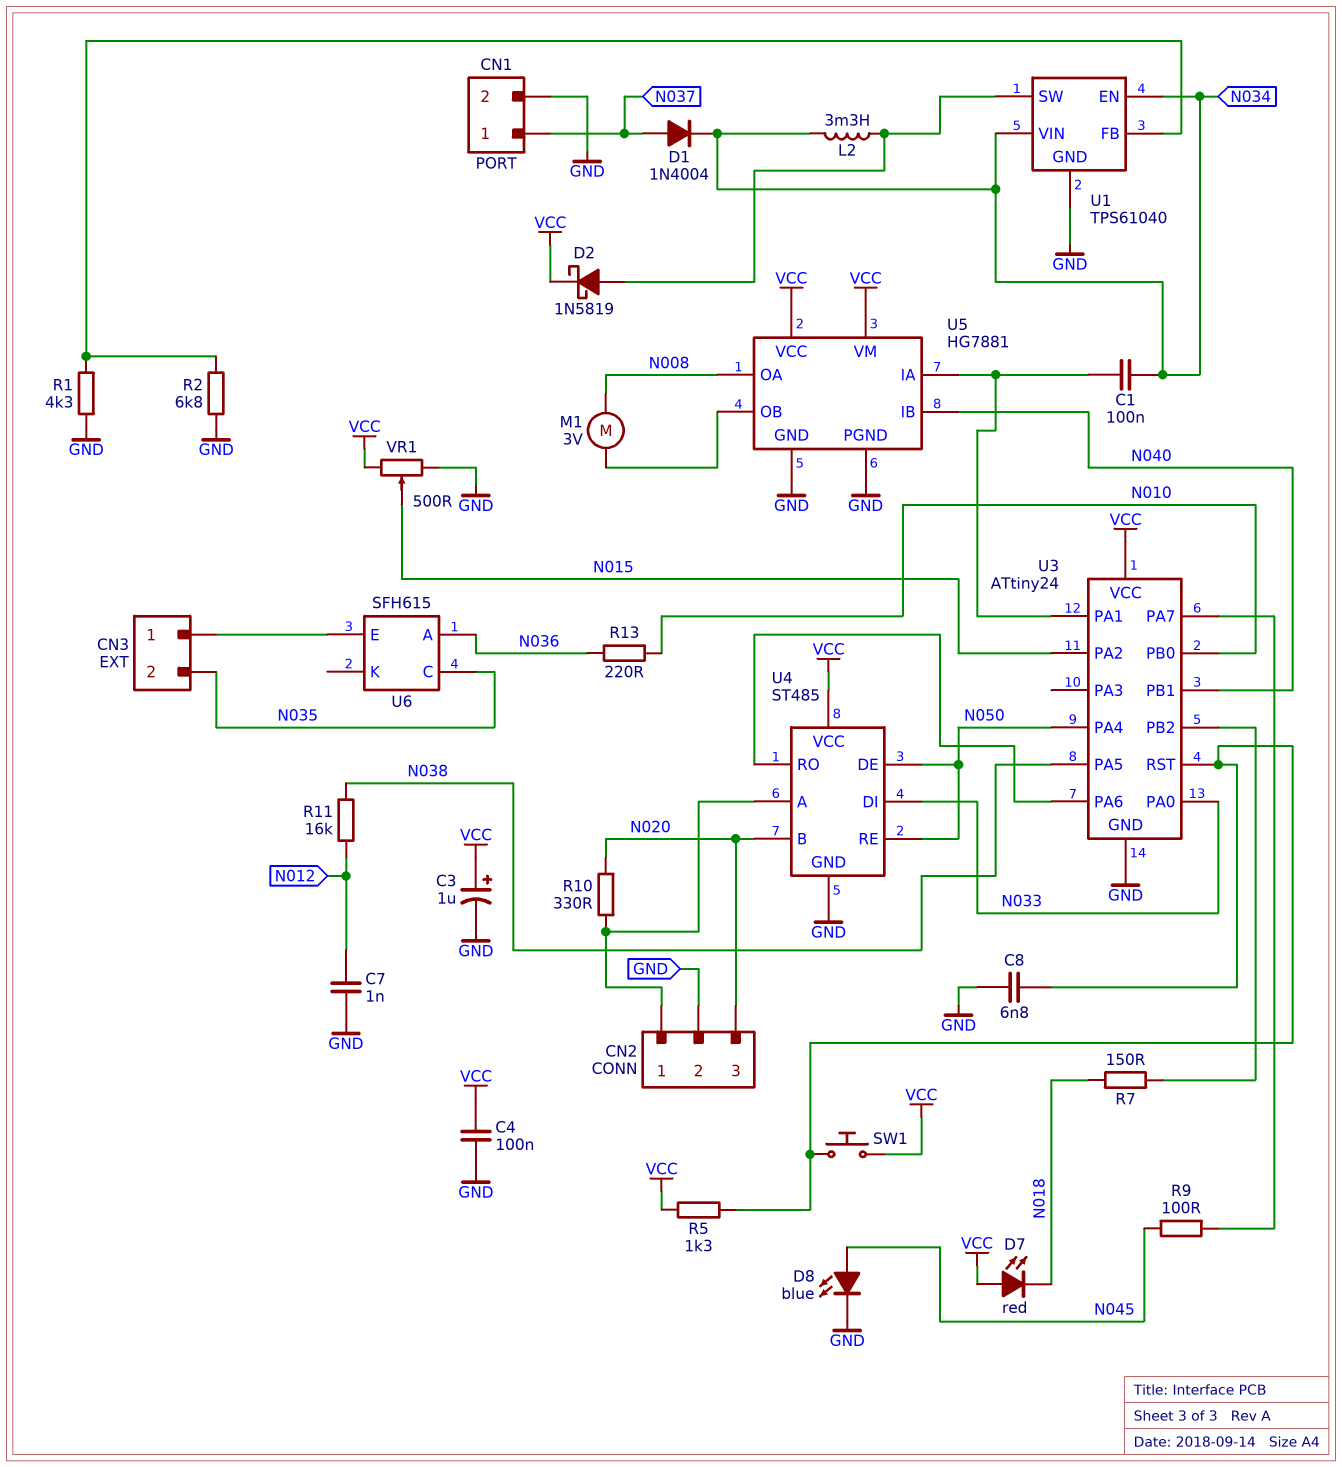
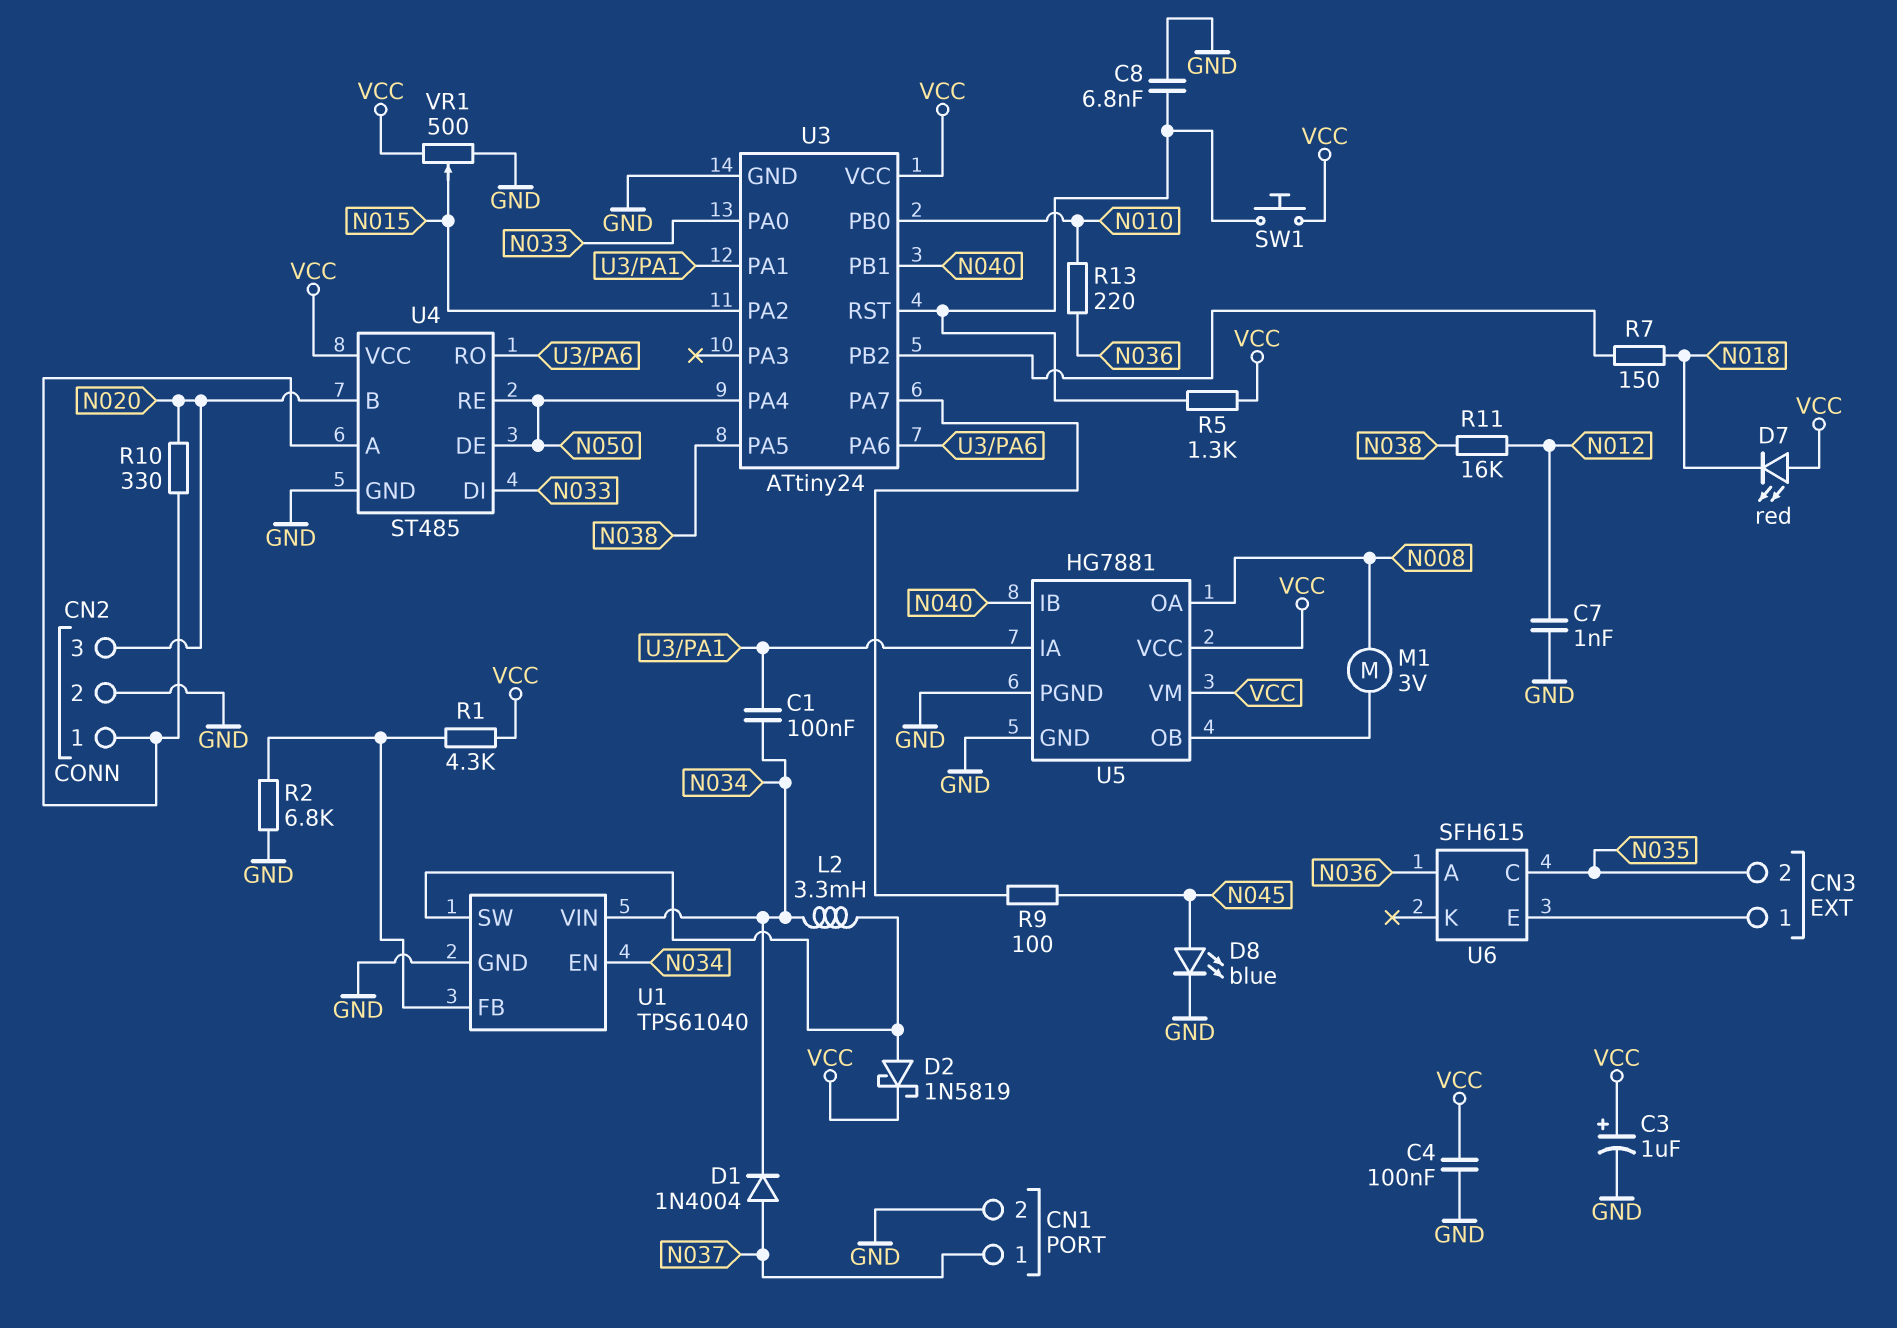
R1: 4.3k (GND, U1/FB) -> 4.3k (U1/FB, VCC)

